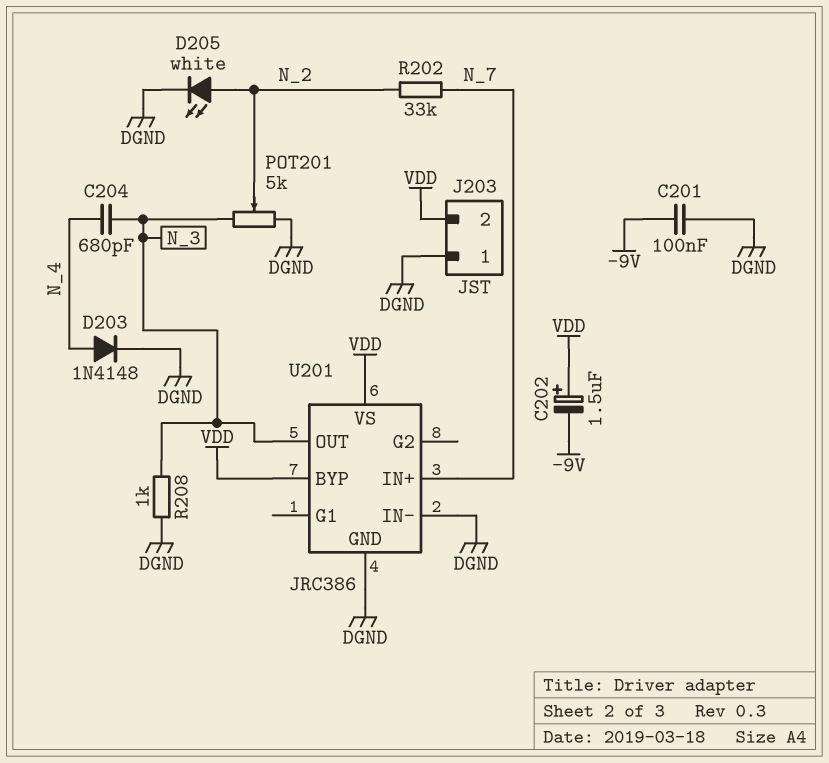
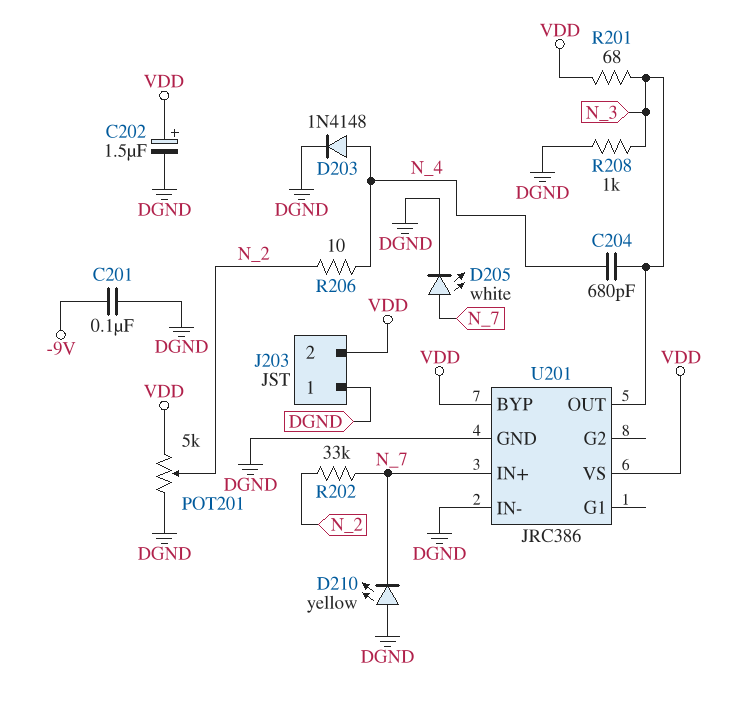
C202: 1.5uF (plus VDD, minus -9V) -> 1.5uF (plus VDD, minus DGND)
D205: LED white (A N_2, K DGND) -> LED white (A N_7, K DGND)
D210: none -> LED yellow (A DGND, K N_7)
POT201: 5k (DGND, N_3, wiper N_2) -> 5k (DGND, VDD, wiper N_2)
R201: none -> 68 (N_3, VDD)
R206: none -> 10 (N_2, N_4)

